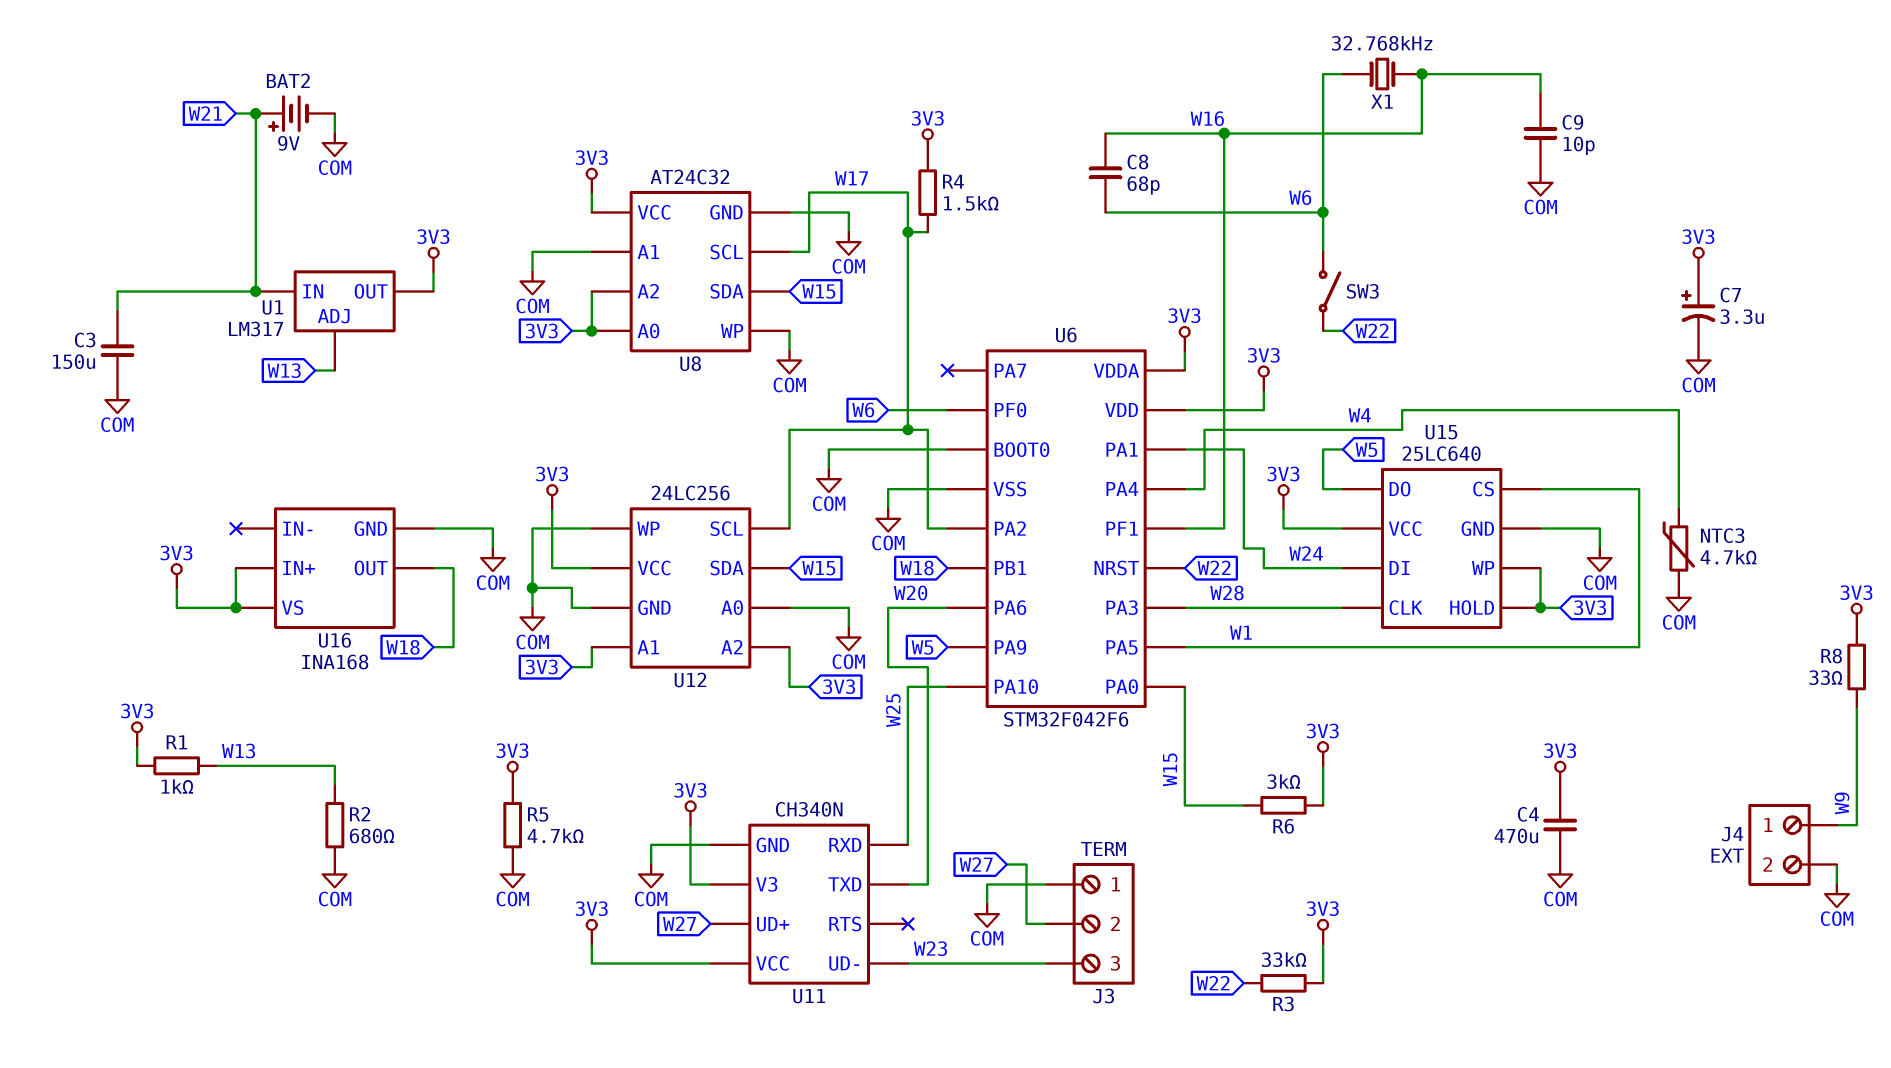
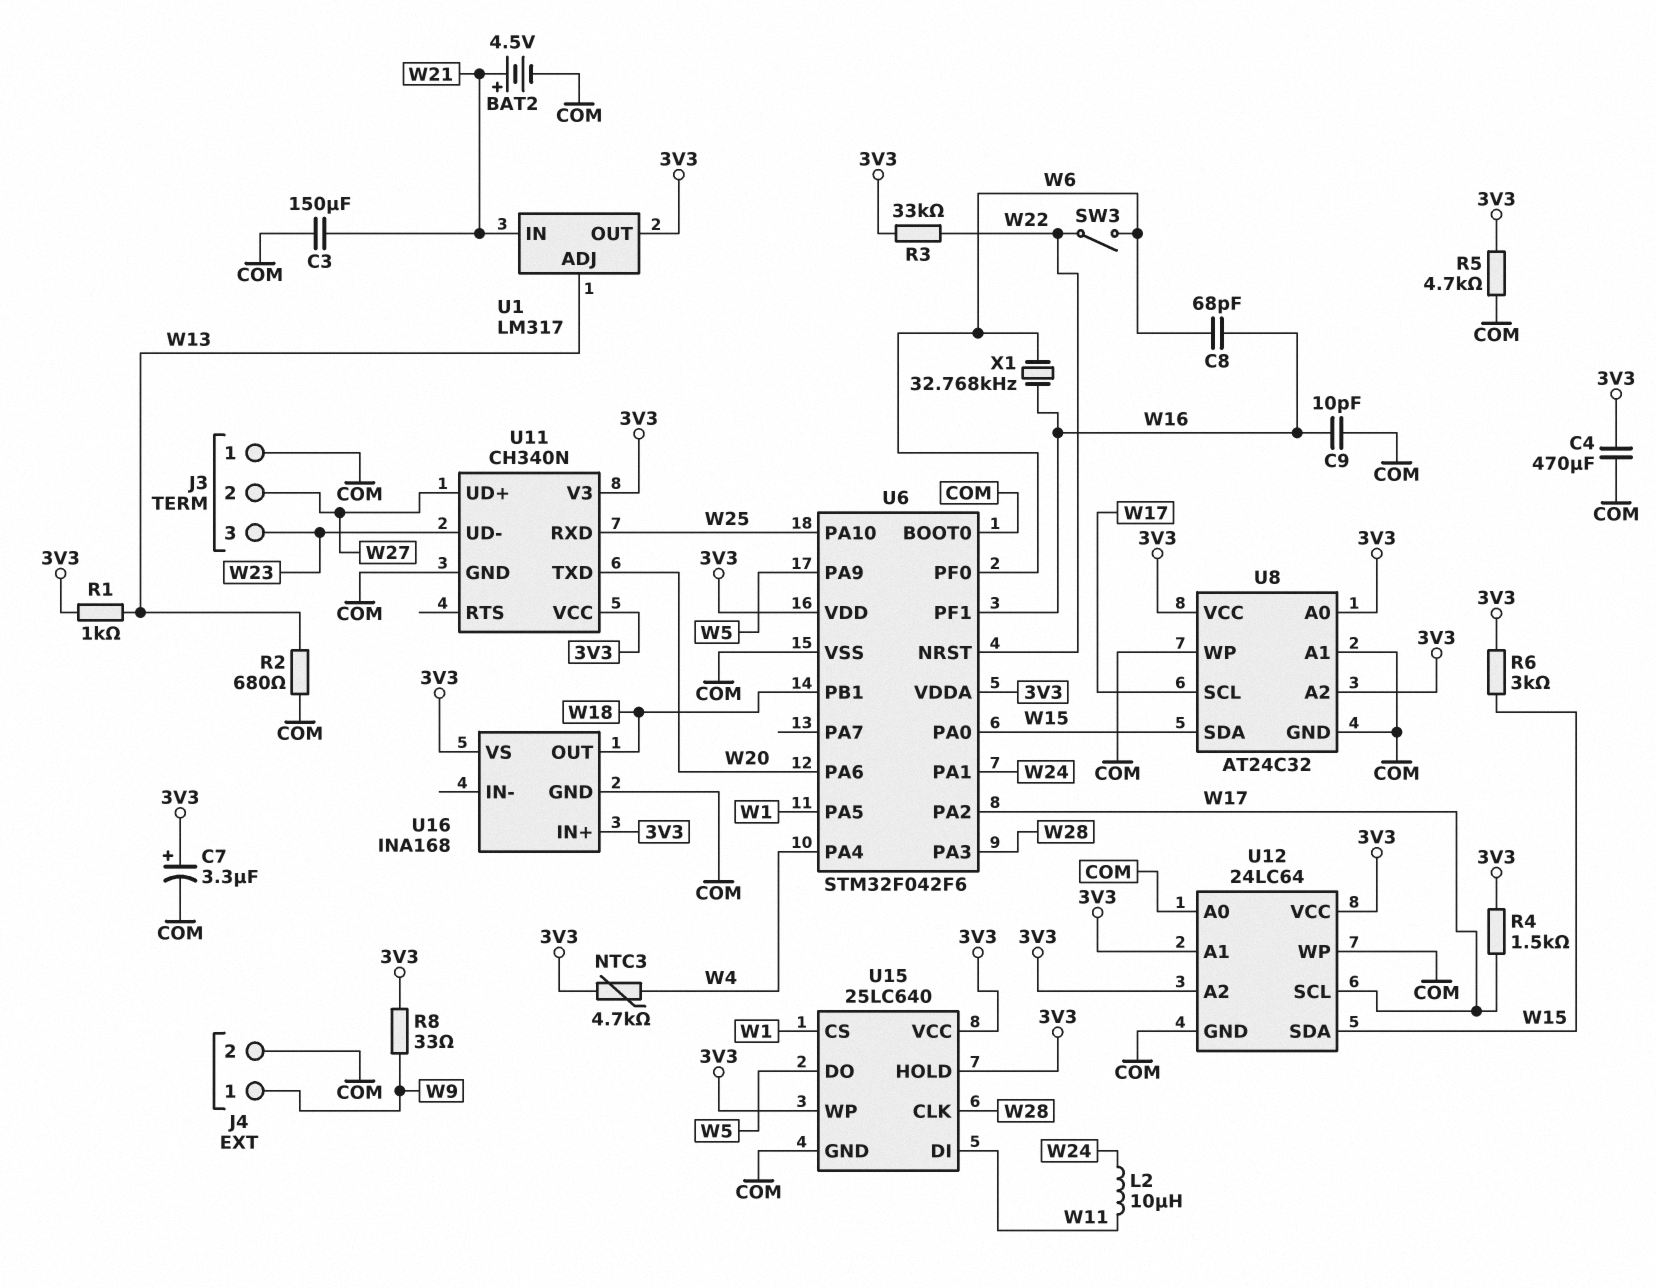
BAT2: 9V (plus W21, minus COM) -> 4.5V (plus W21, minus COM)
L2: none -> 10uH (W11, W24)
NTC3: 4.7k (COM, W4) -> 4.7k (3V3, W4)
U12: 24LC256 -> 24LC64
U15 pin DI: W24 -> W11

